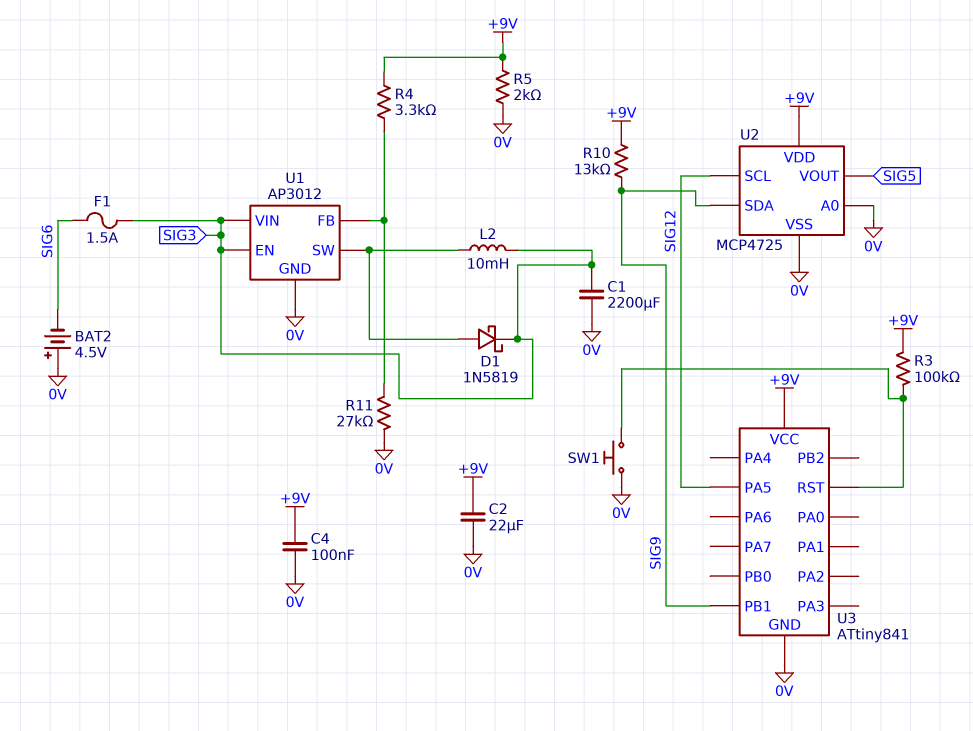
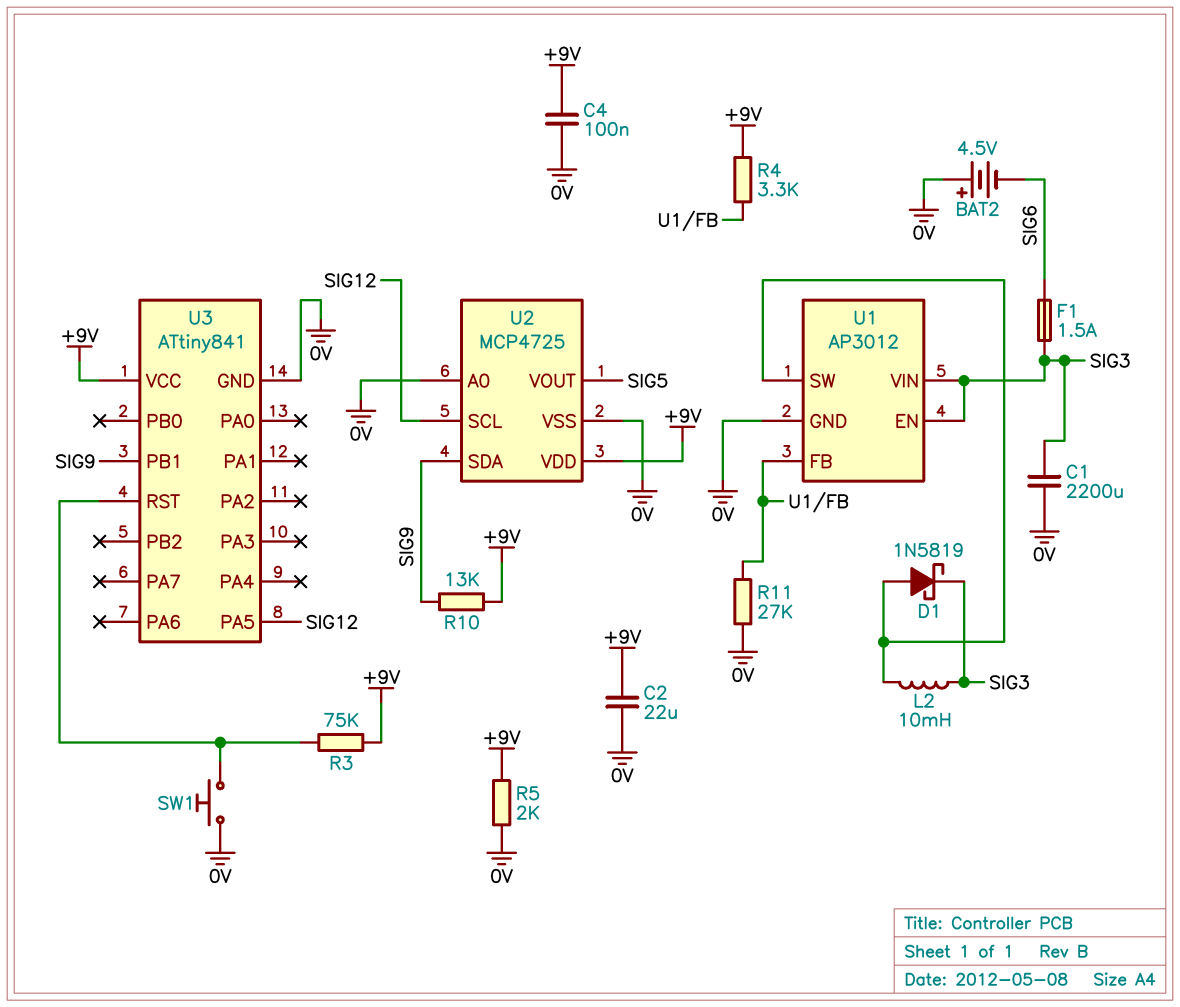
R3: 100k (+9V, U3/RST) -> 75k (+9V, U3/RST)

